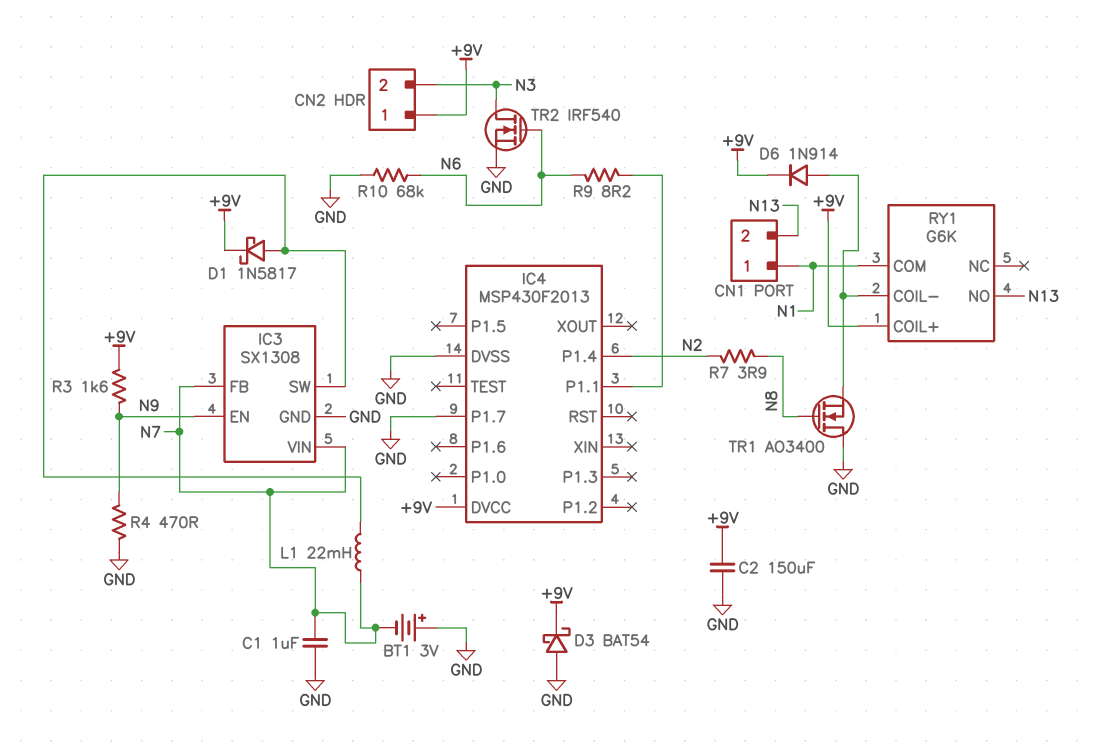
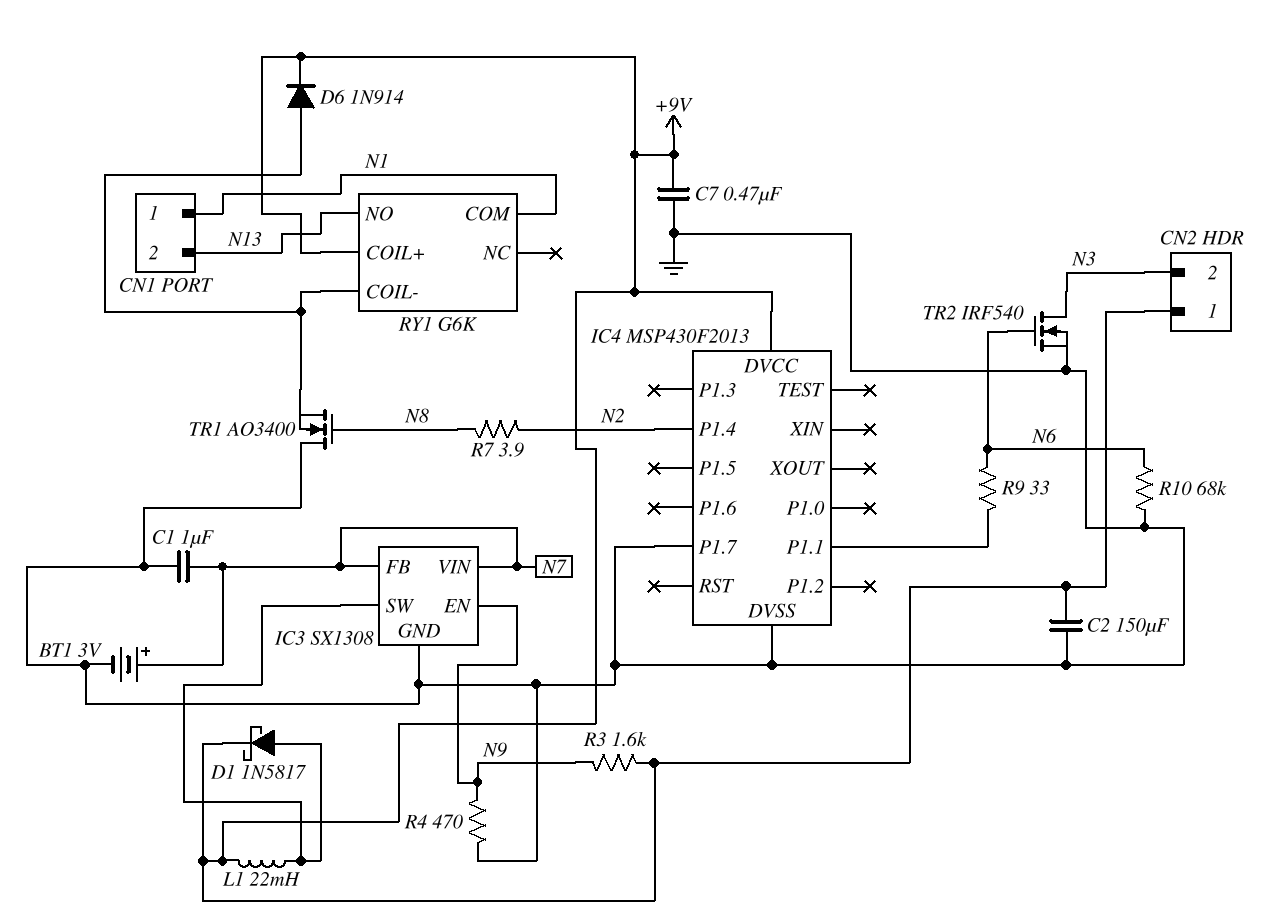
BT1: 3V (plus GND, minus N7) -> 3V (plus N7, minus GND)
C7: none -> 470nF (+9V, GND)
D3: schottky BAT54 (A GND, K +9V) -> none
L1: 22mH (IC3/SW, N7) -> 22mH (+9V, IC3/SW)
R9: 8.2 (IC4/P1.1, N6) -> 33 (IC4/P1.1, N6)

